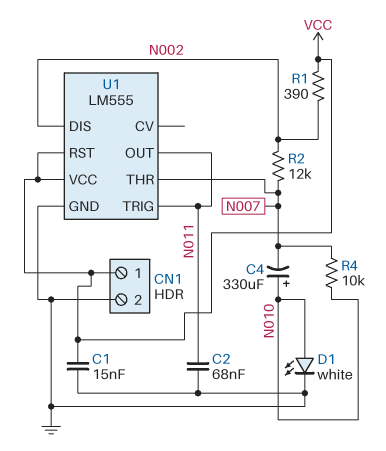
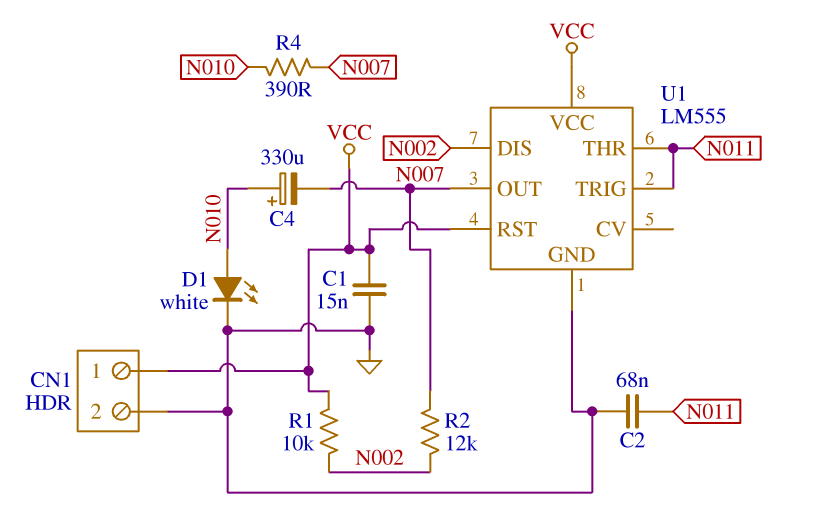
R1: 390 (N002, VCC) -> 10k (N002, VCC)
R4: 10k (N007, N010) -> 390 (N007, N010)
U1 pin OUT: N011 -> N007
U1 pin THR: N007 -> N011

